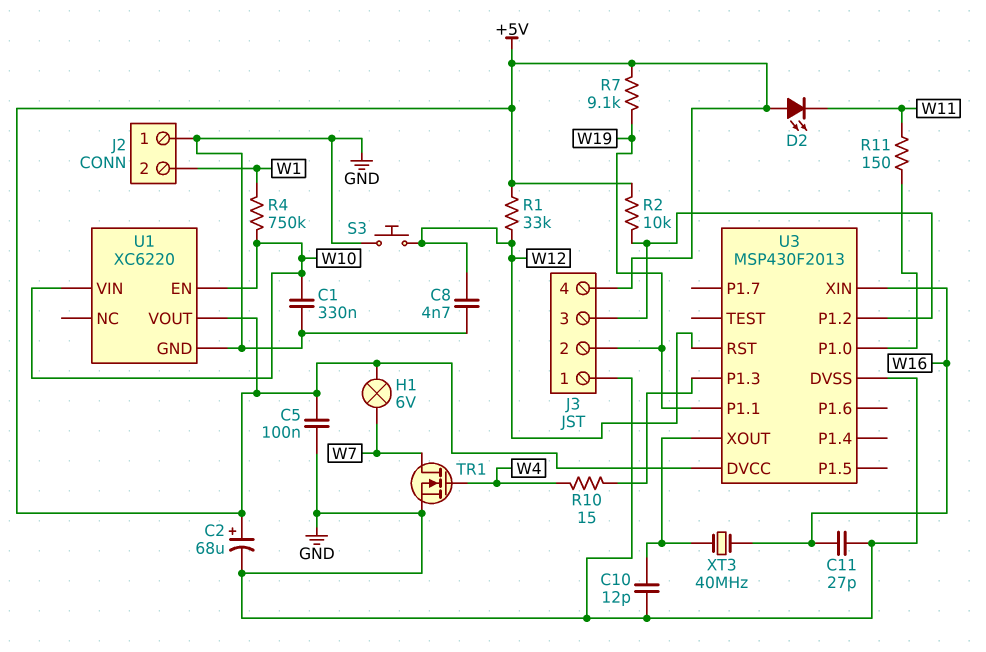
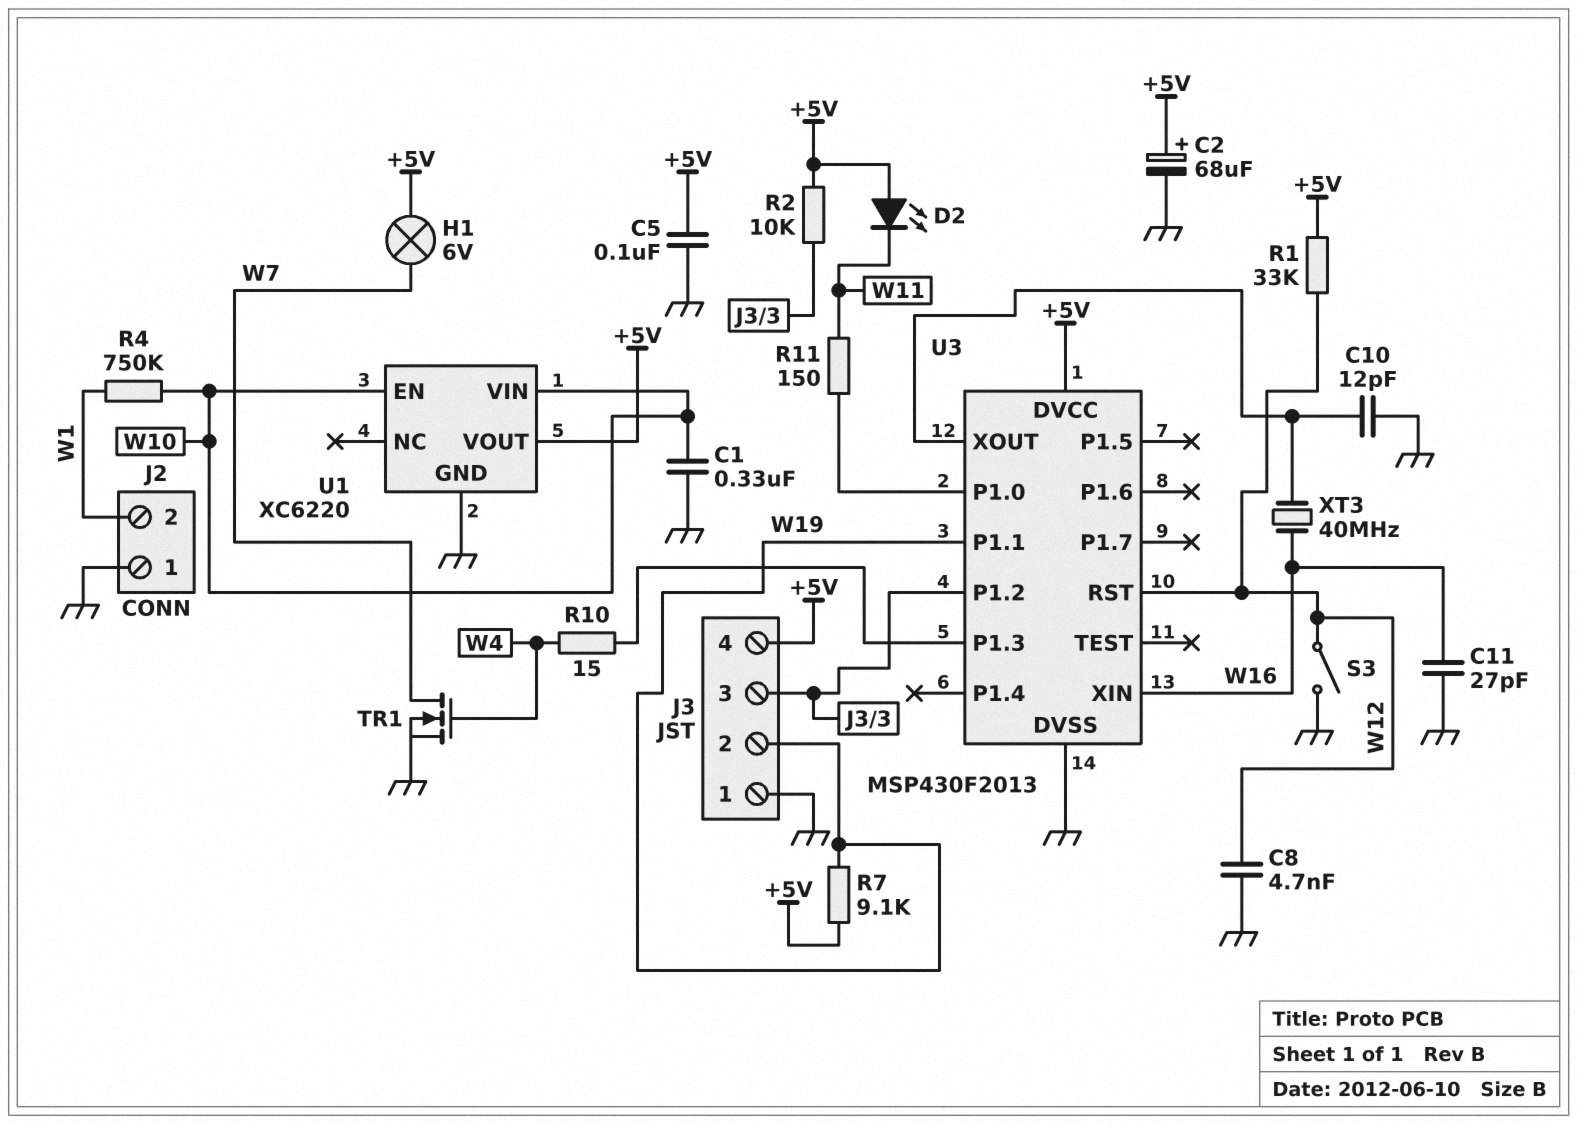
S3: button (GND, W12) -> switch (GND, W12)

